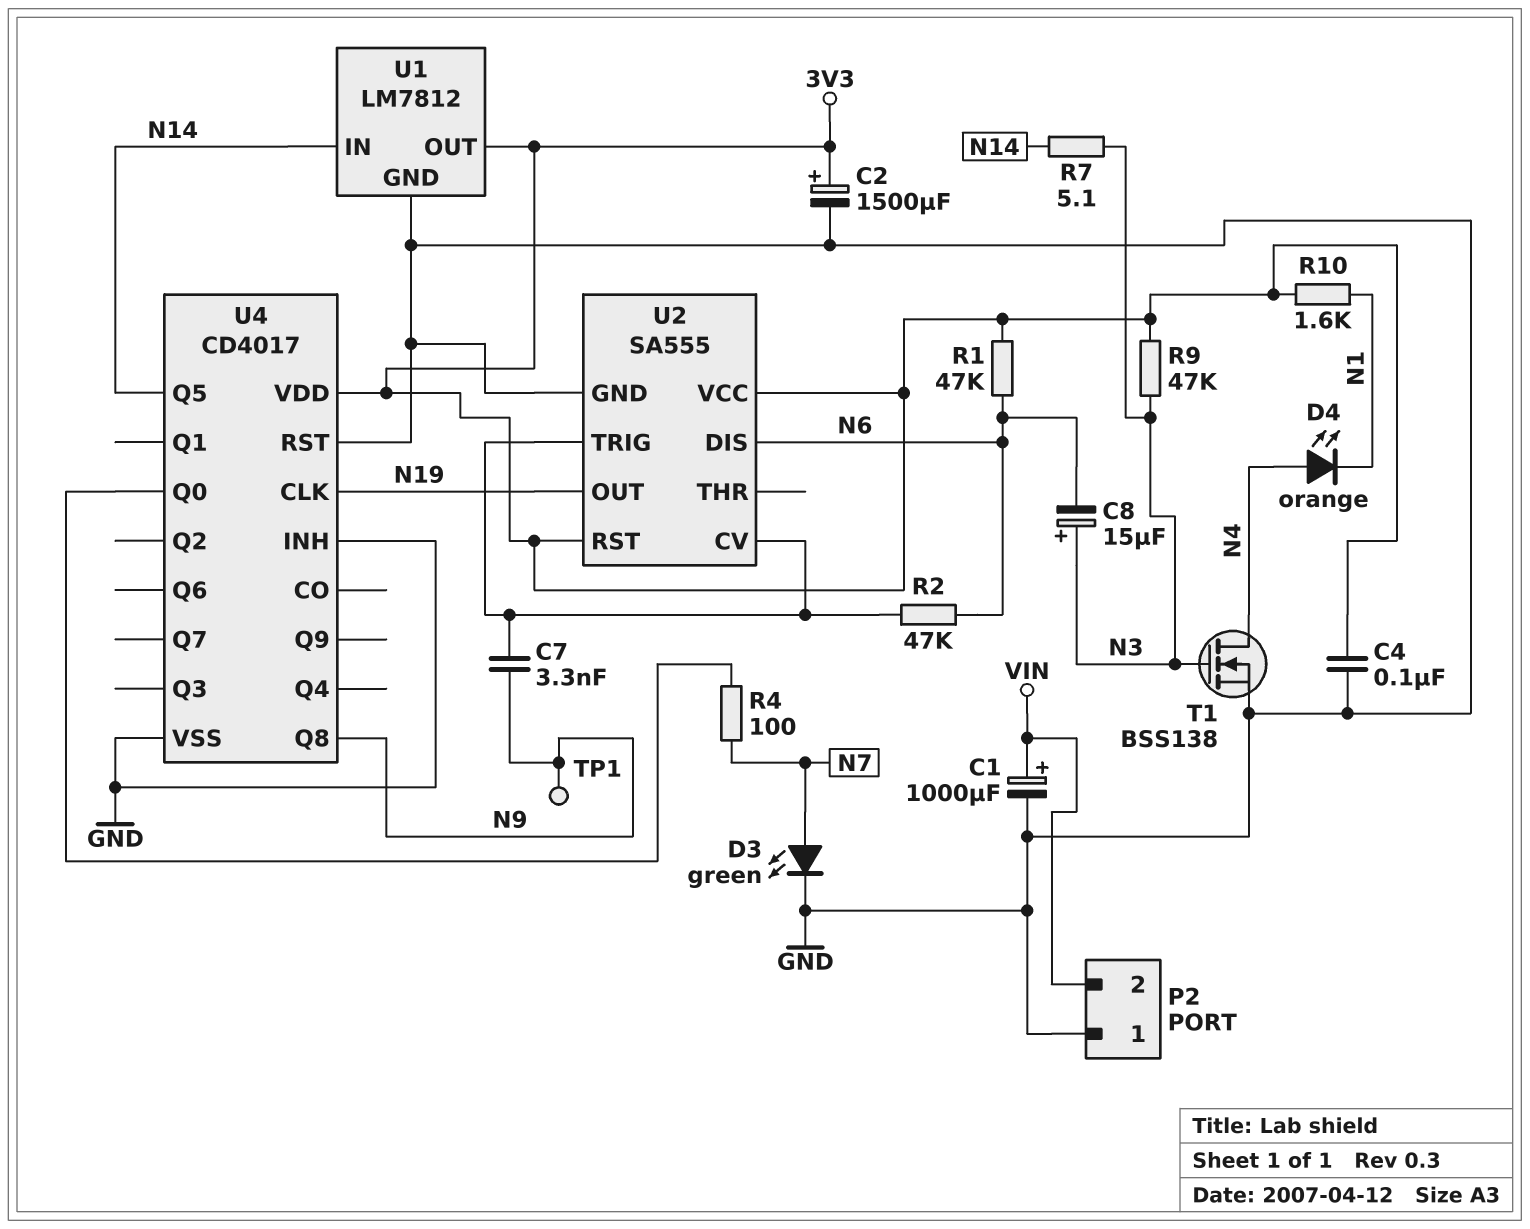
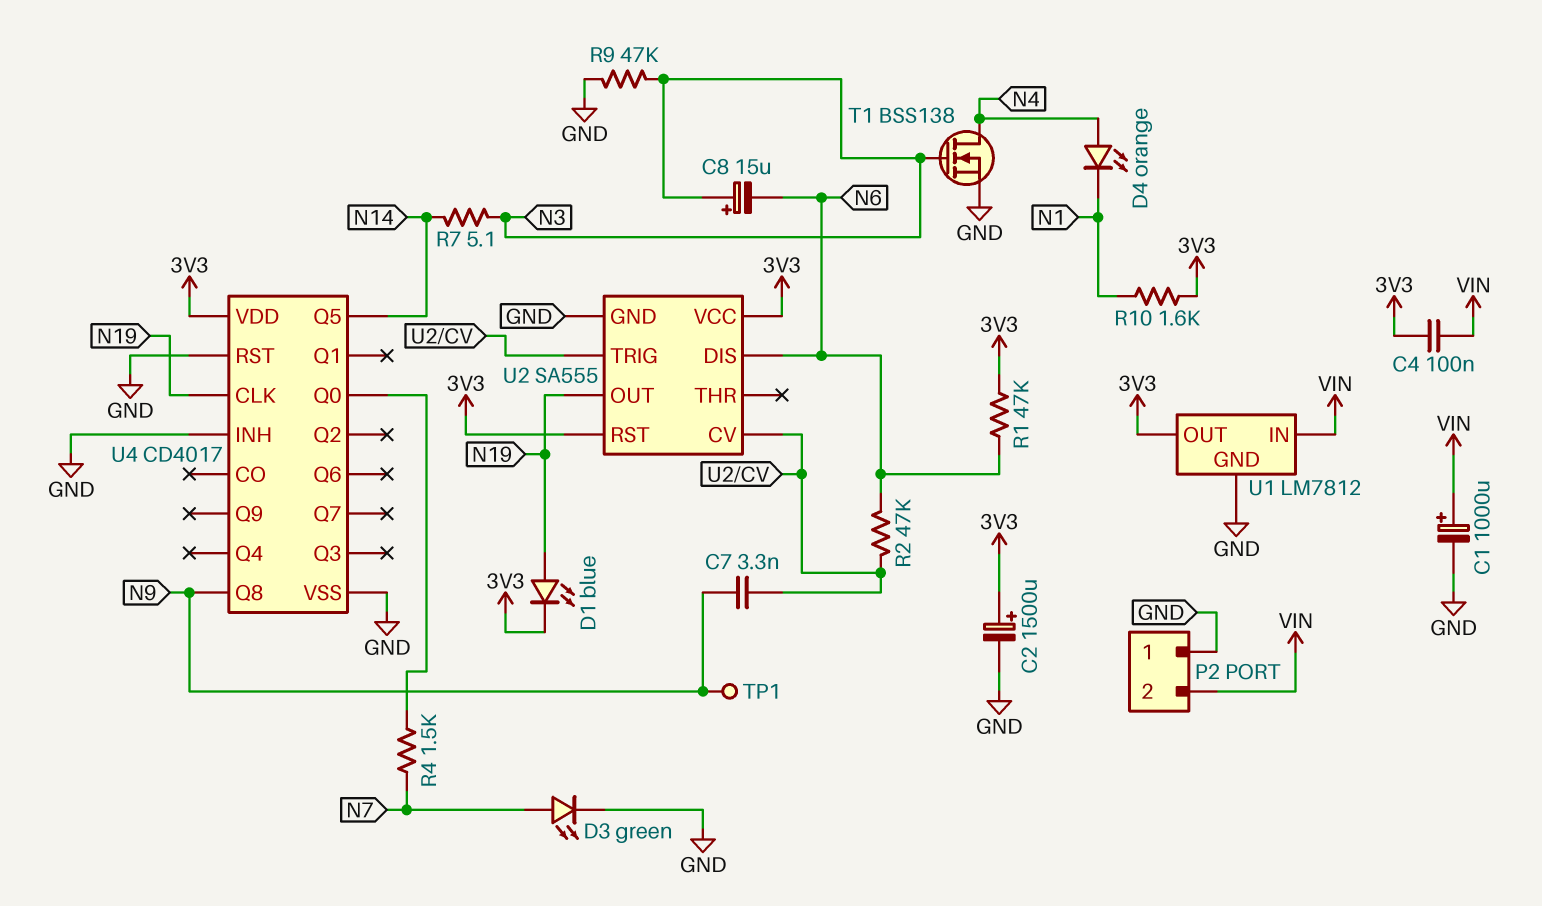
C4: 100nF (3V3, GND) -> 100nF (3V3, VIN)
D1: none -> LED blue (A N19, K 3V3)
R4: 100 (N7, U4/Q0) -> 1.5k (N7, U4/Q0)
R9: 47k (3V3, N3) -> 47k (GND, N3)
U1 pin IN: N14 -> VIN

